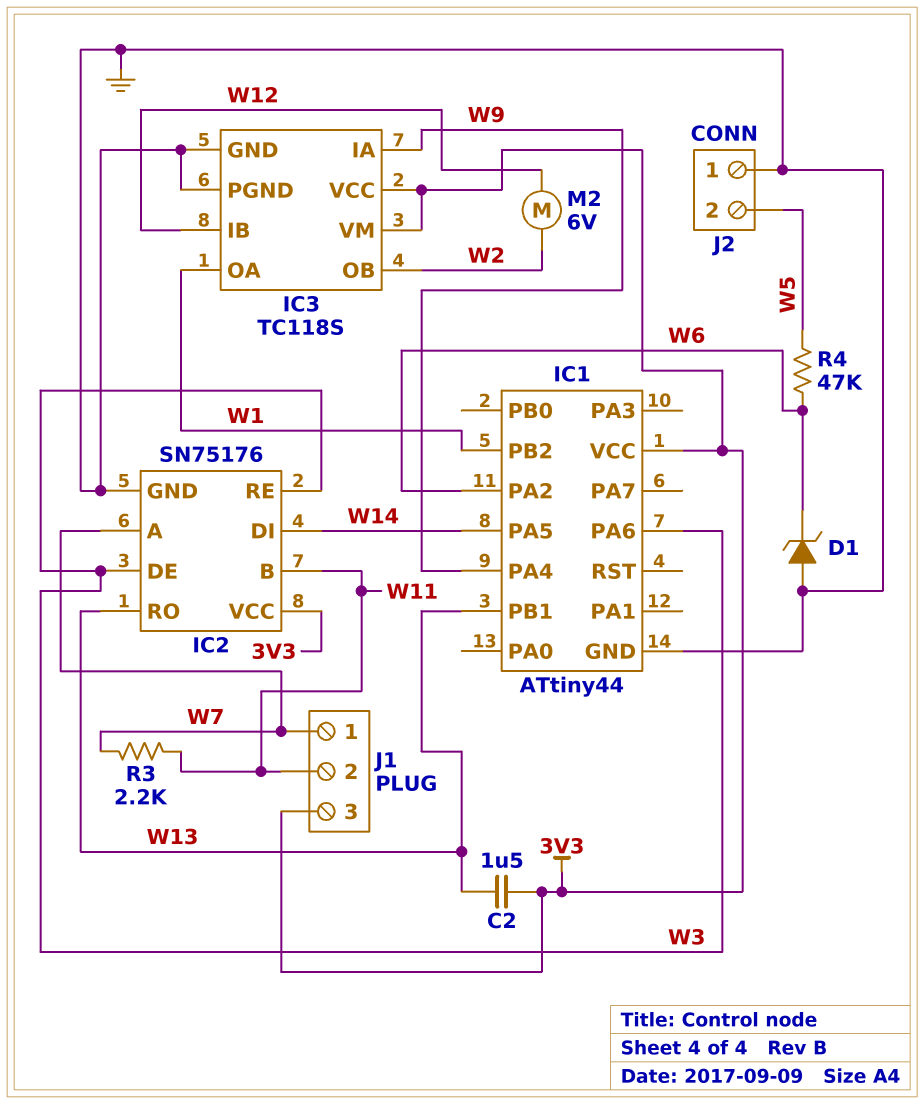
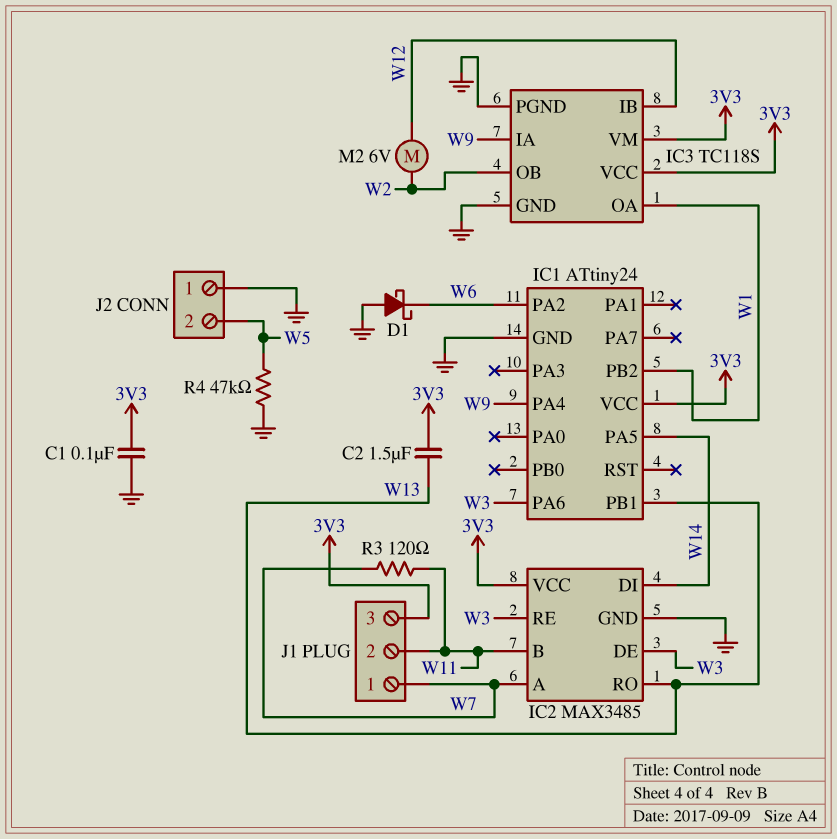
C1: none -> 100nF (3V3, GND)
D1: zener (A GND, K W6) -> schottky (A GND, K W6)
IC1: ATtiny44 -> ATtiny24
IC2: SN75176 -> MAX3485
R3: 2.2k (W7, W11) -> 120 (W7, W11)
R4: 47k (W5, W6) -> 47k (GND, W5)

